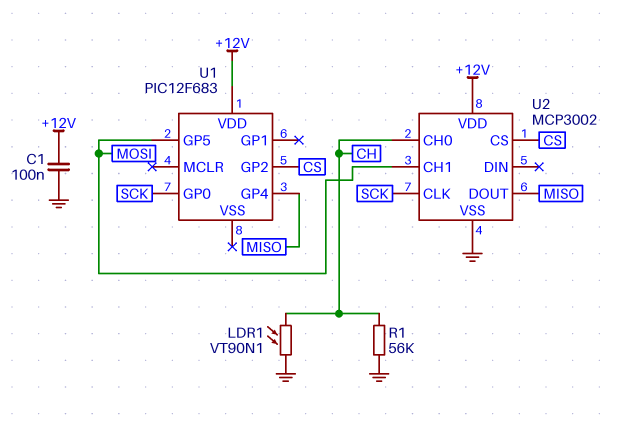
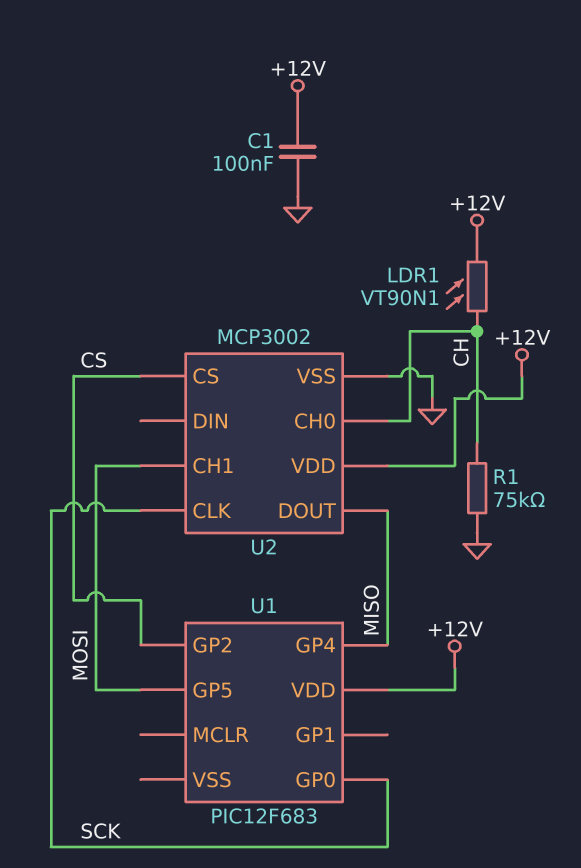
LDR1: VT90N1 (CH, GND) -> VT90N1 (+12V, CH)
R1: 56k (CH, GND) -> 75k (CH, GND)

